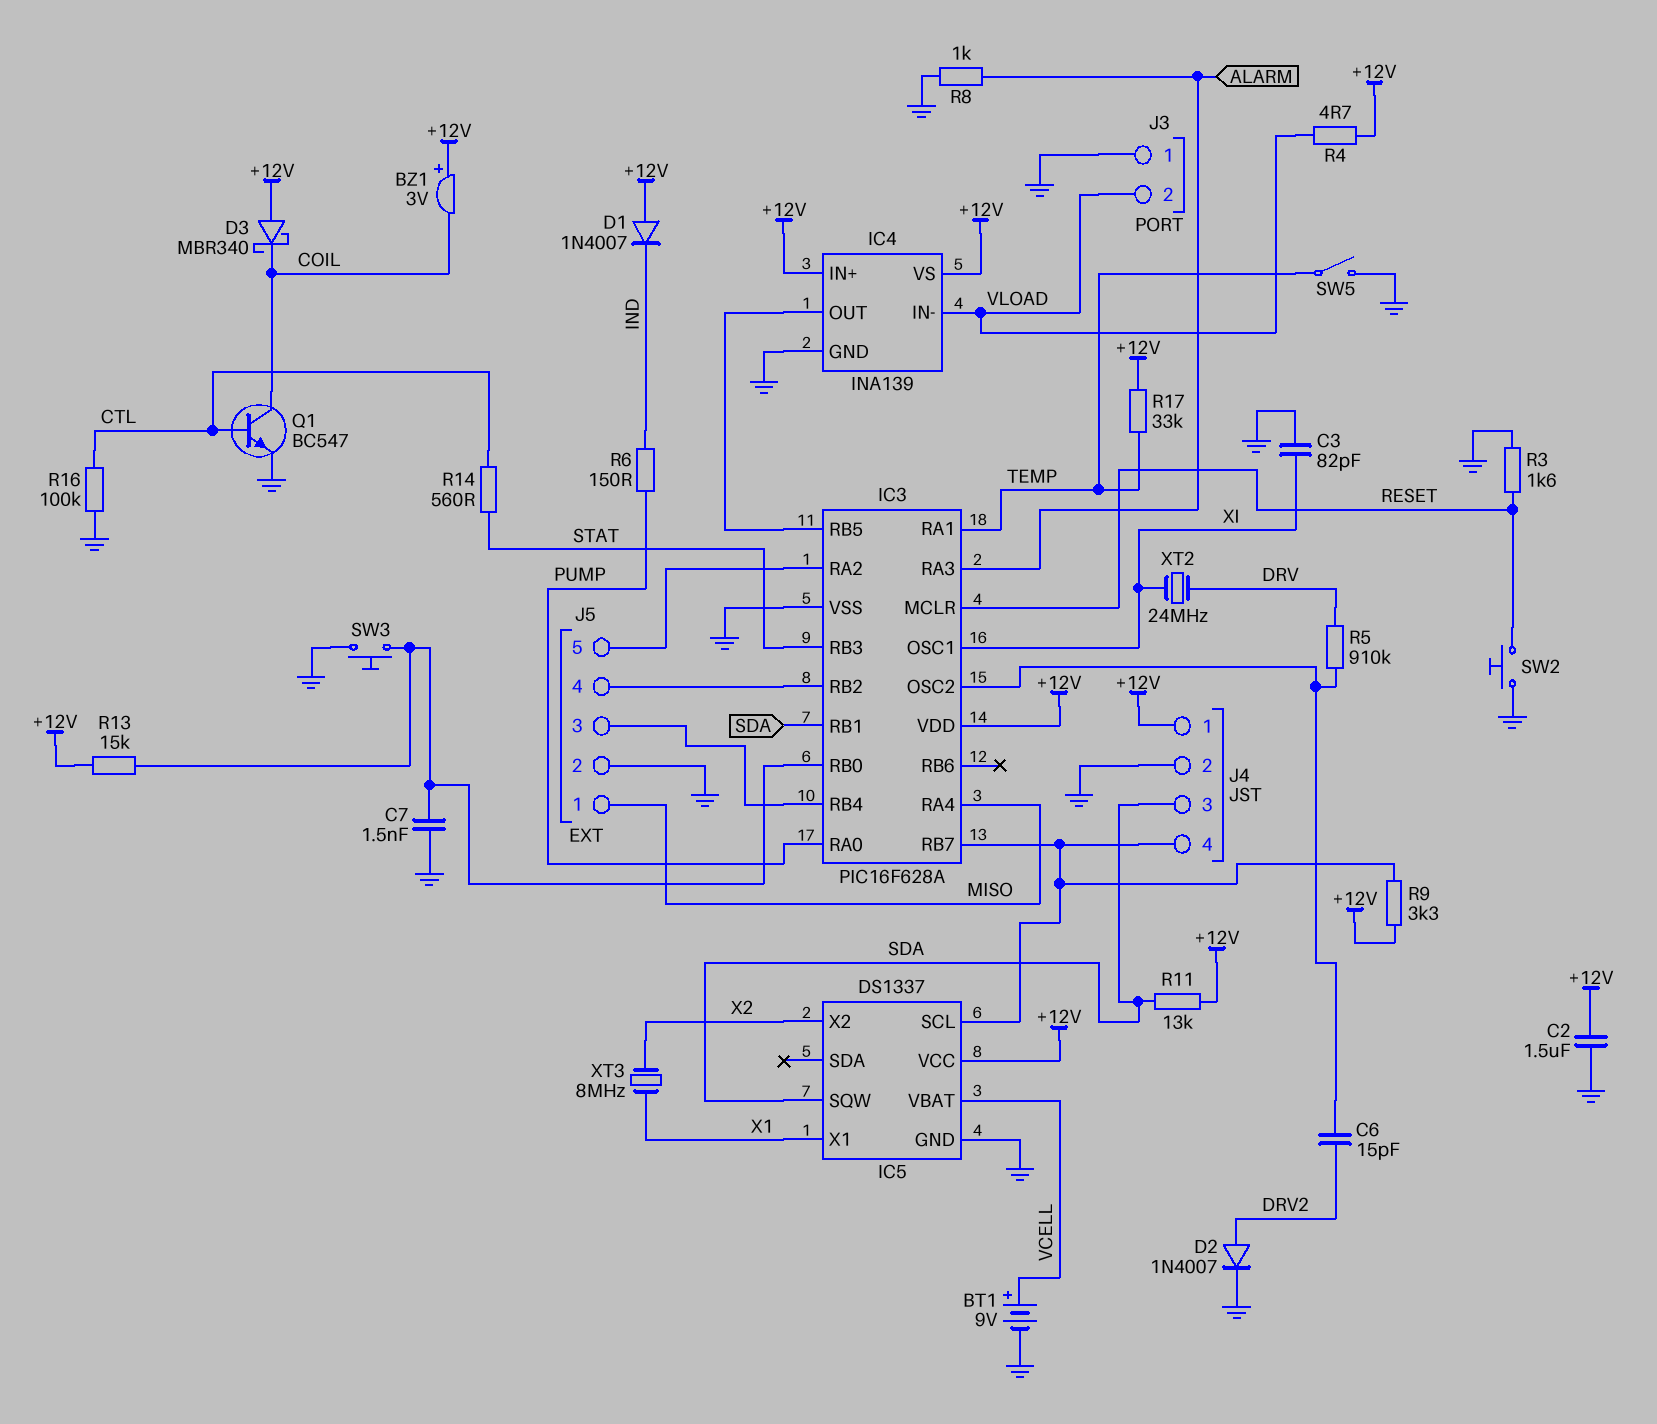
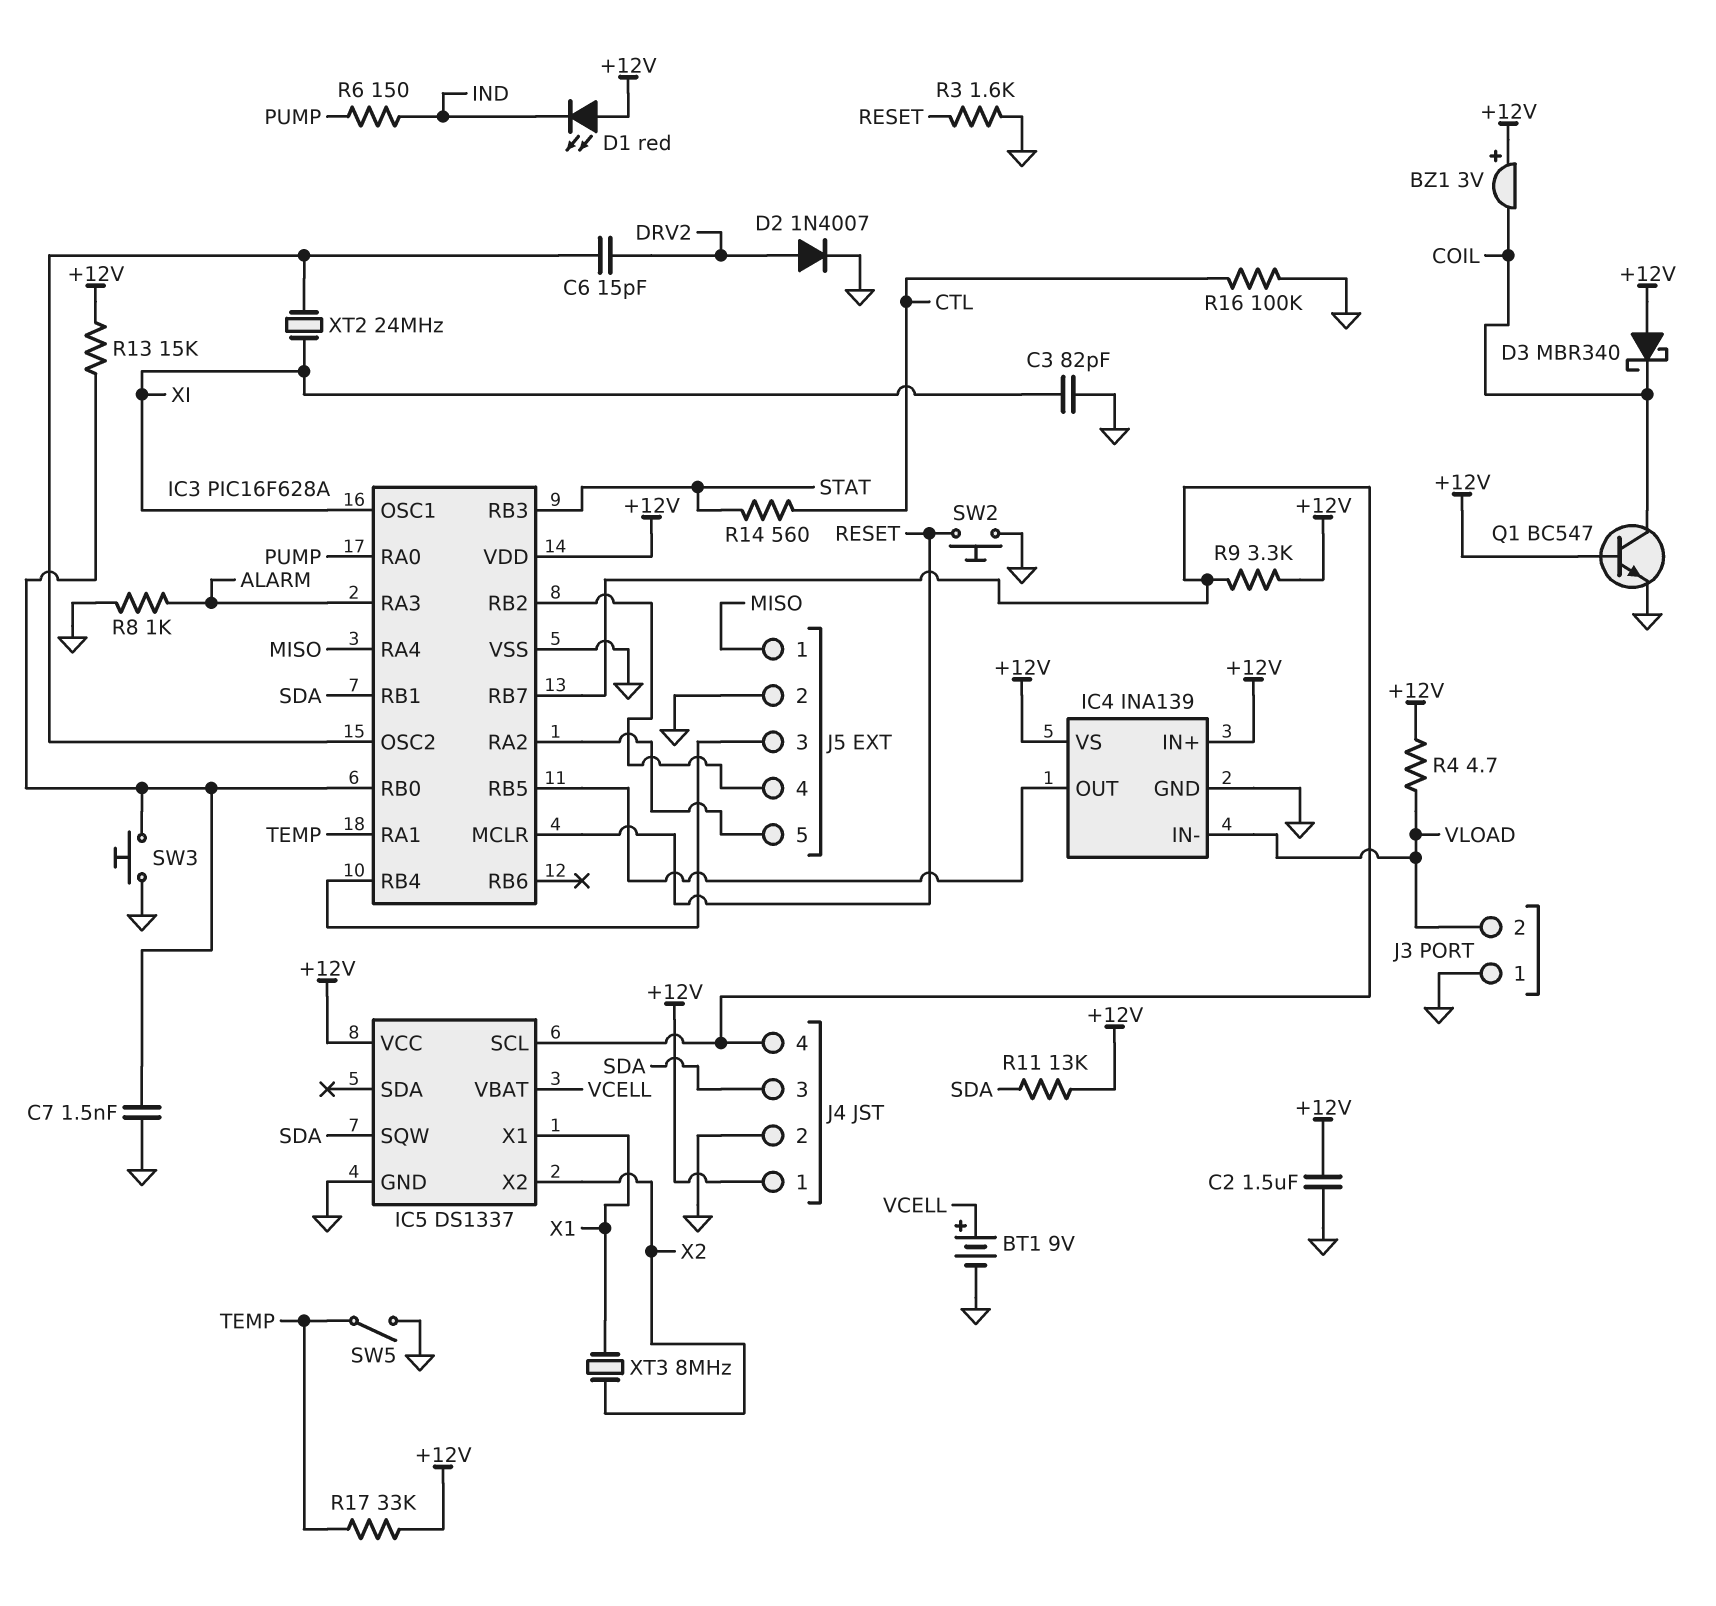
D1: diode 1N4007 (A +12V, K IND) -> LED red (A +12V, K IND)
Q1: NPN BC547 (B CTL, C COIL, E GND) -> NPN BC547 (B +12V, C COIL, E GND)
R5: 910k (DRV, IC3/OSC2) -> none
XT2: 24MHz (DRV, XI) -> 24MHz (IC3/OSC2, XI)

